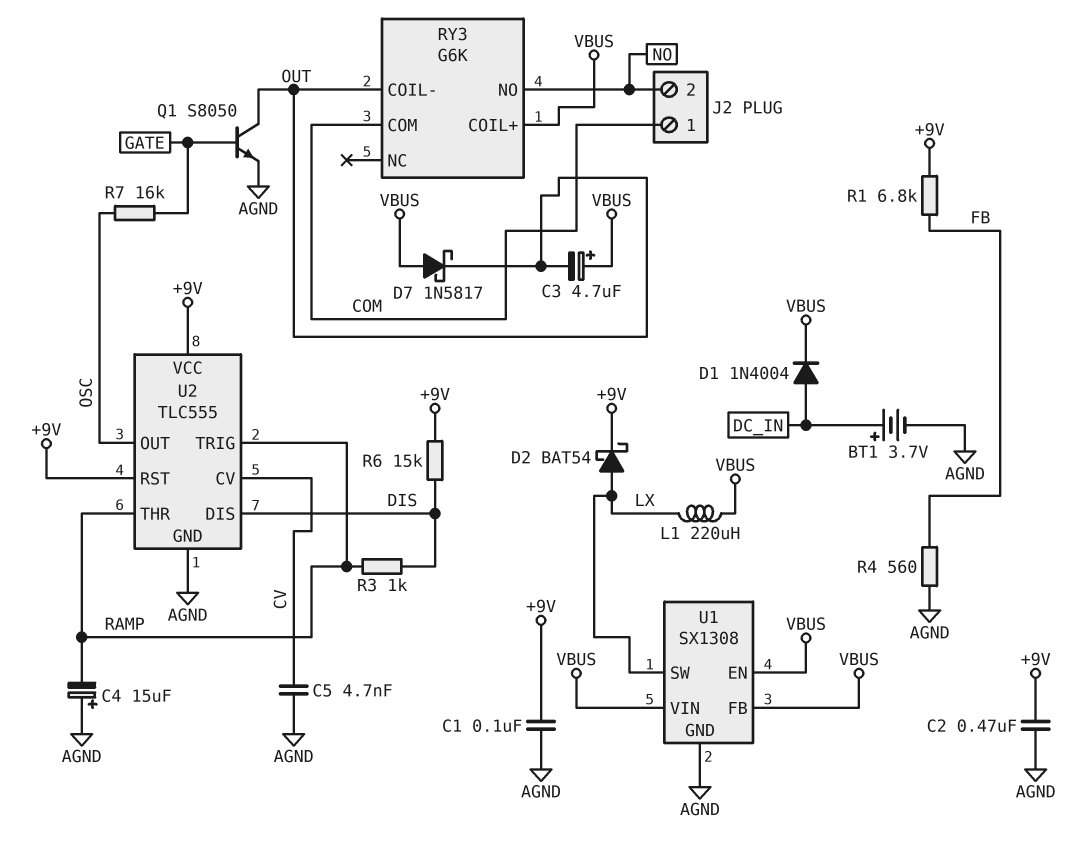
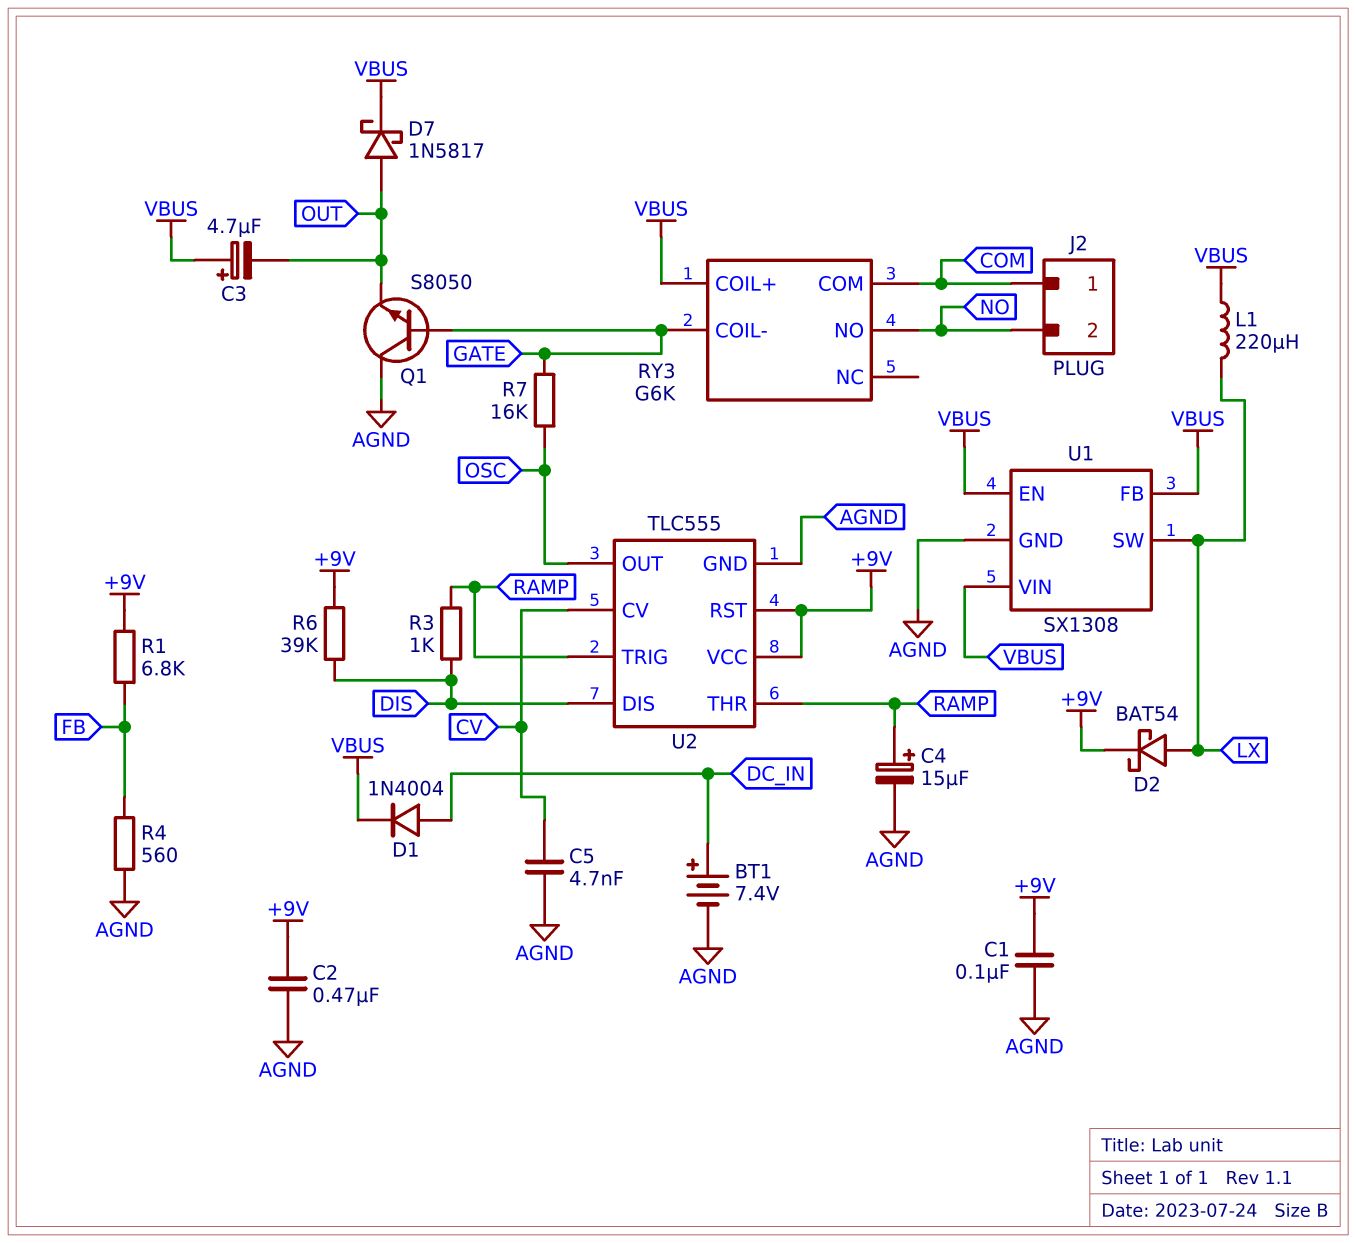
BT1: 3.7V (plus DC_IN, minus AGND) -> 7.4V (plus DC_IN, minus AGND)
C4: 15uF (plus AGND, minus RAMP) -> 15uF (plus RAMP, minus AGND)
D7: schottky 1N5817 (A VBUS, K OUT) -> schottky 1N5817 (A OUT, K VBUS)
Q1: NPN S8050 (B GATE, C OUT, E AGND) -> NPN S8050 (B GATE, C AGND, E OUT)
R6: 15k (+9V, DIS) -> 39k (+9V, DIS)
RY3 pin COIL-: OUT -> GATE

